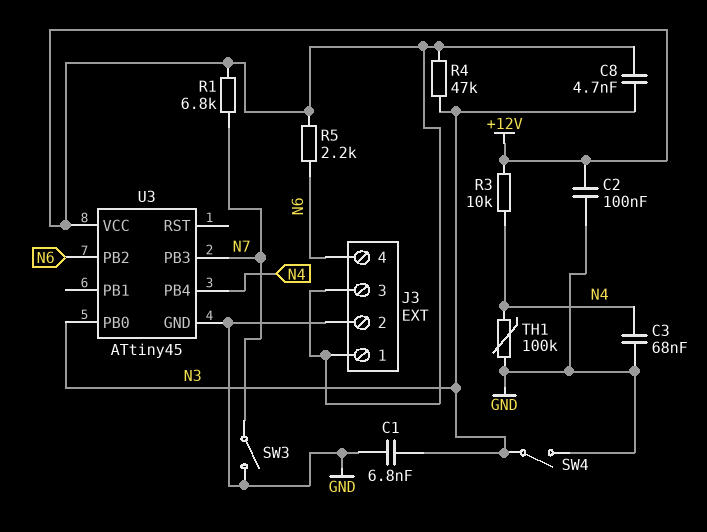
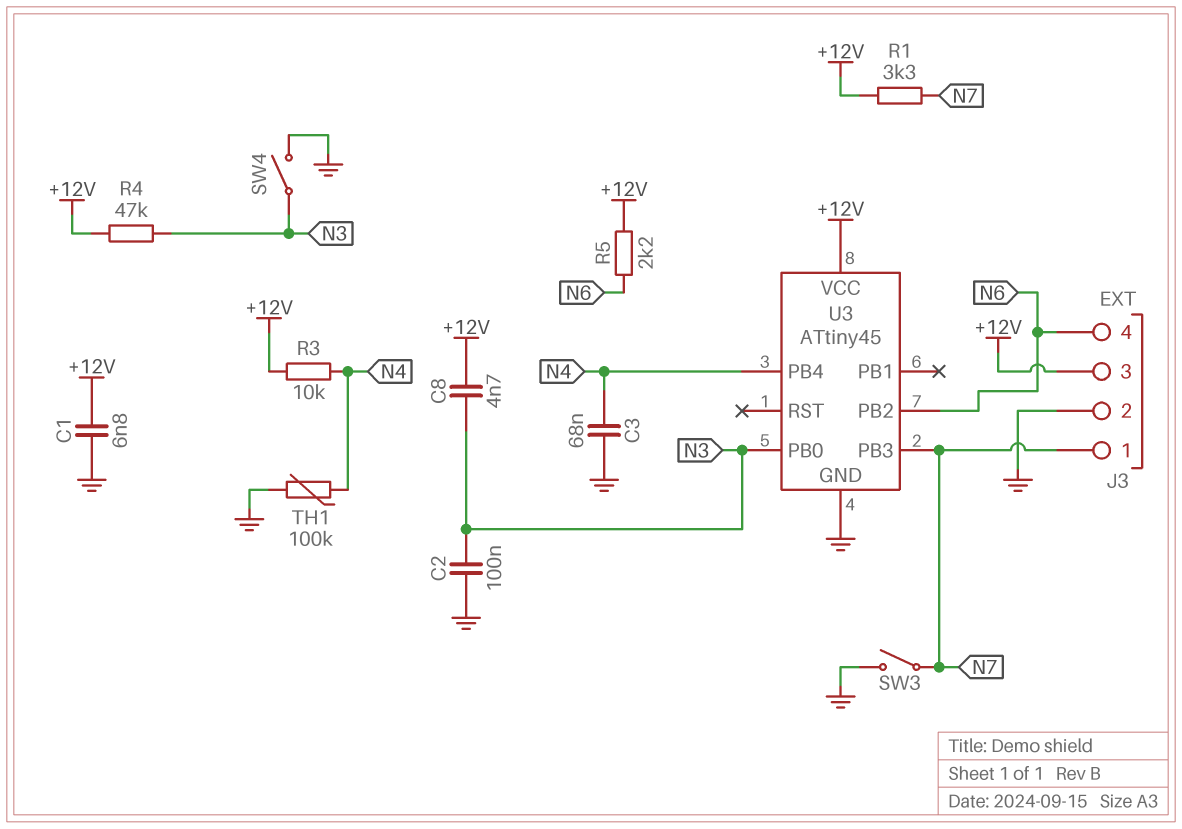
C1: 6.8nF (GND, N3) -> 6.8nF (+12V, GND)
C2: 100nF (+12V, GND) -> 100nF (GND, N3)
J3 pin 1: +12V -> N7
R1: 6.8k (+12V, N7) -> 3.3k (+12V, N7)

